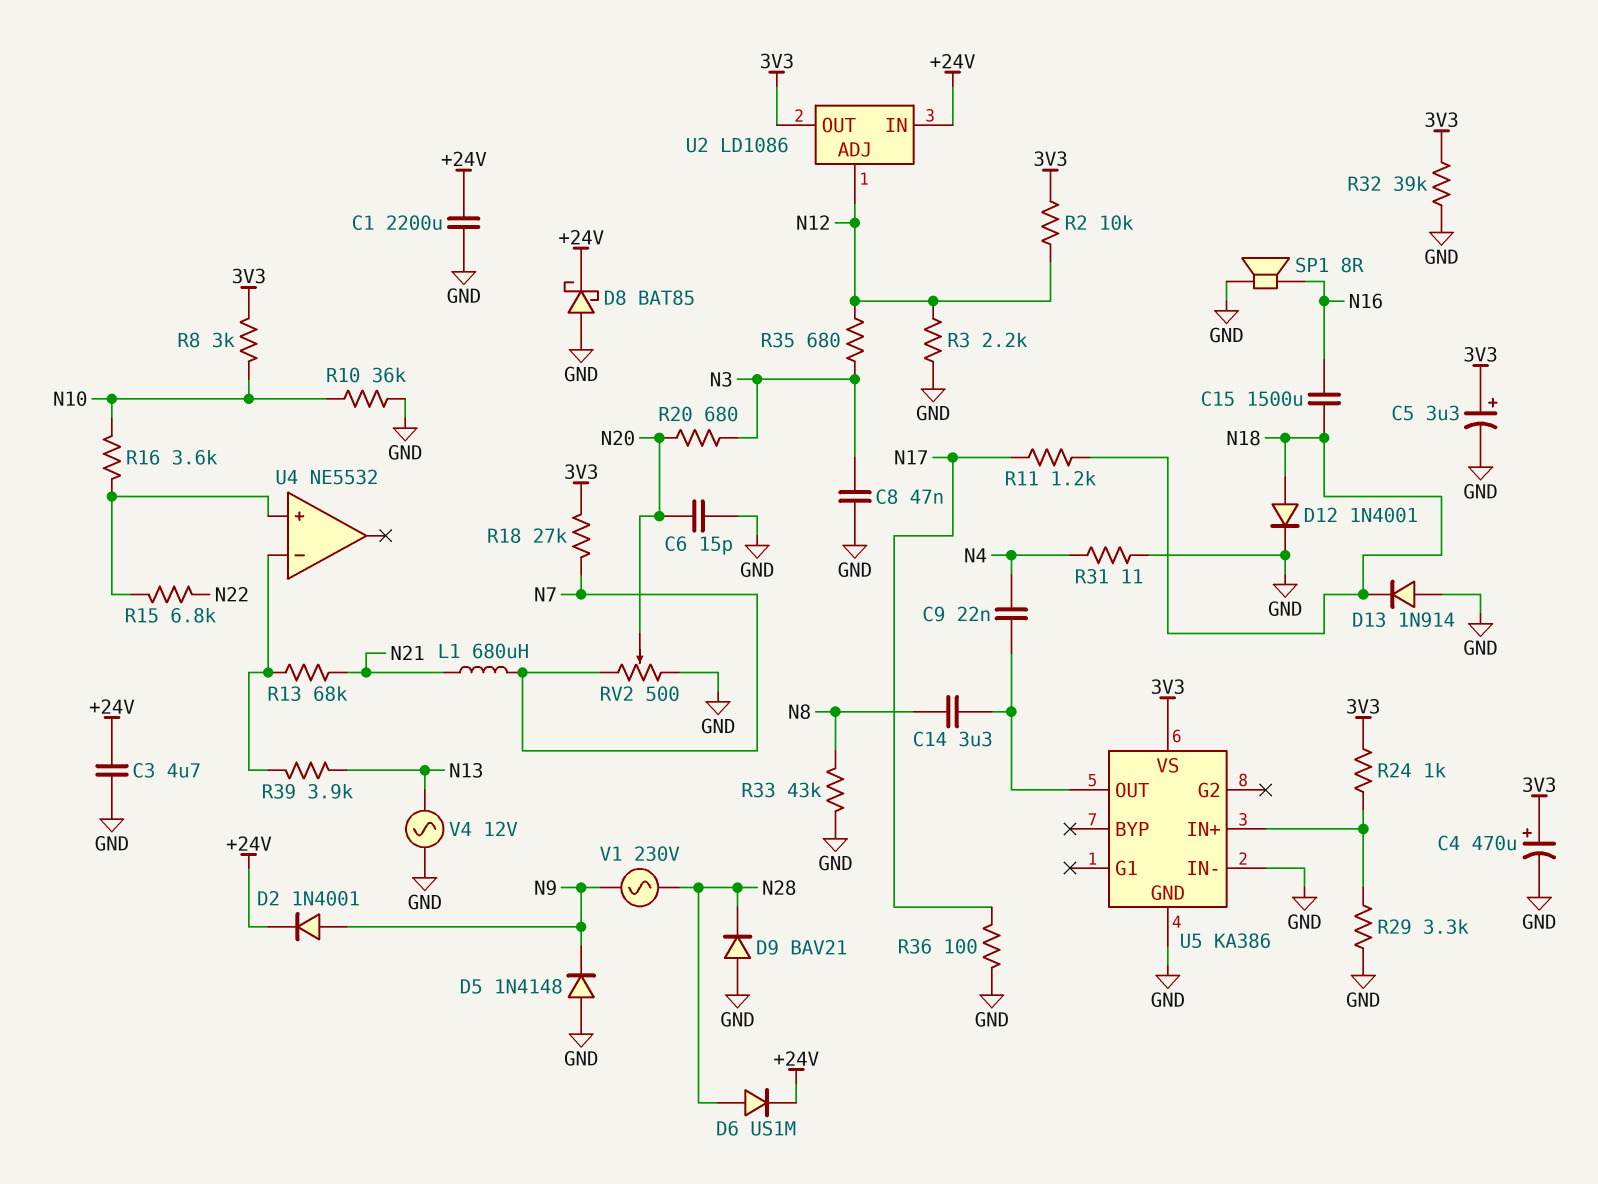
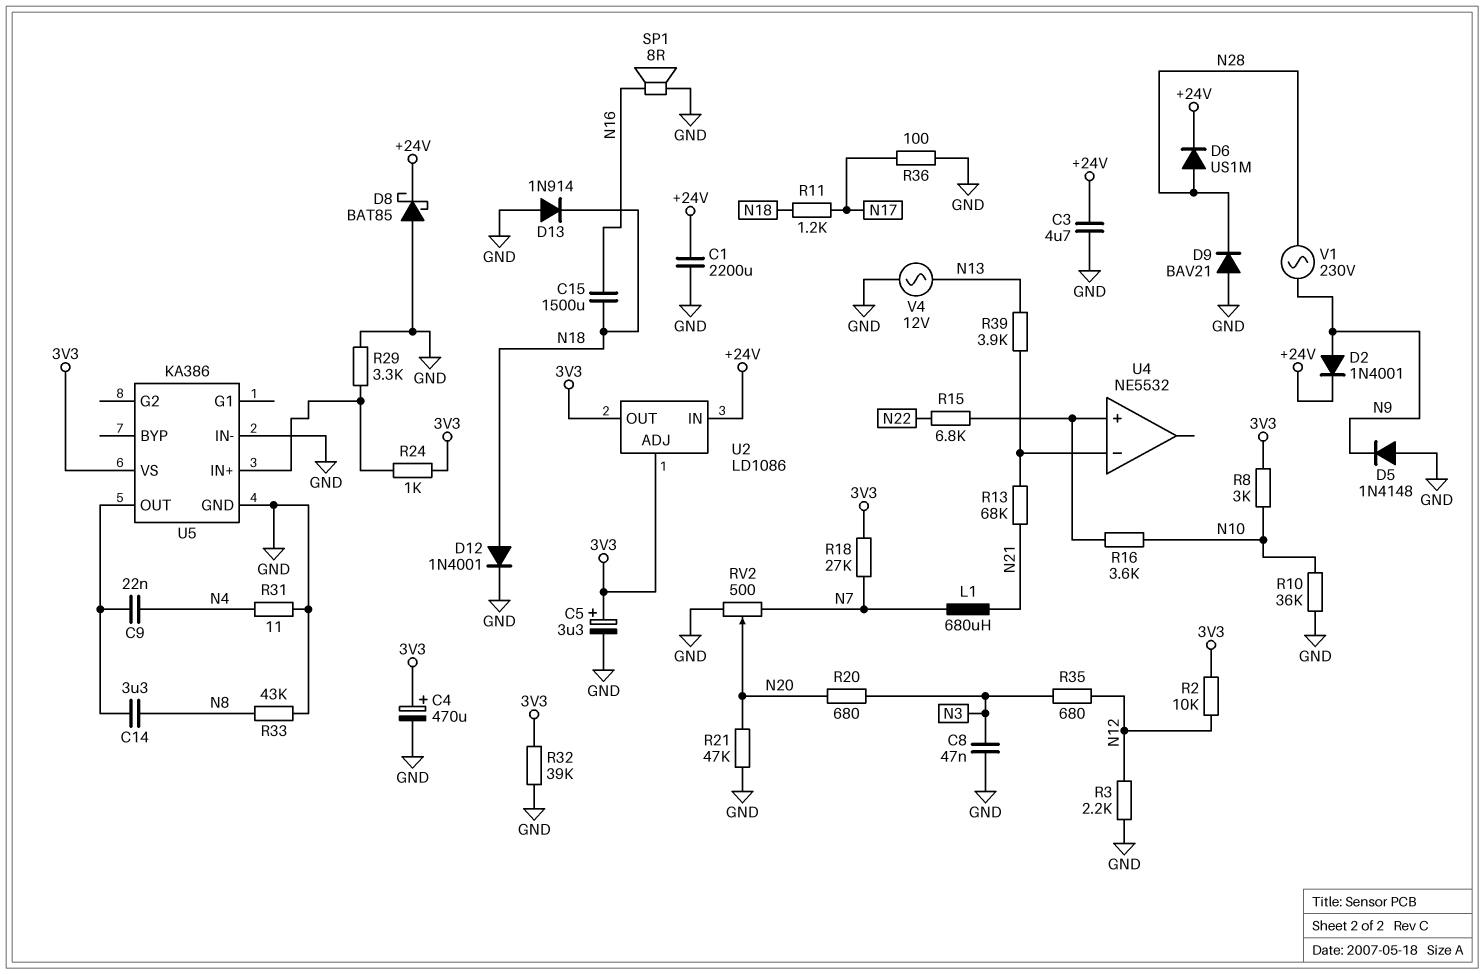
C6: 15pF (GND, N20) -> none
R21: none -> 47k (GND, N20)
U2 pin ADJ: N12 -> 3V3

